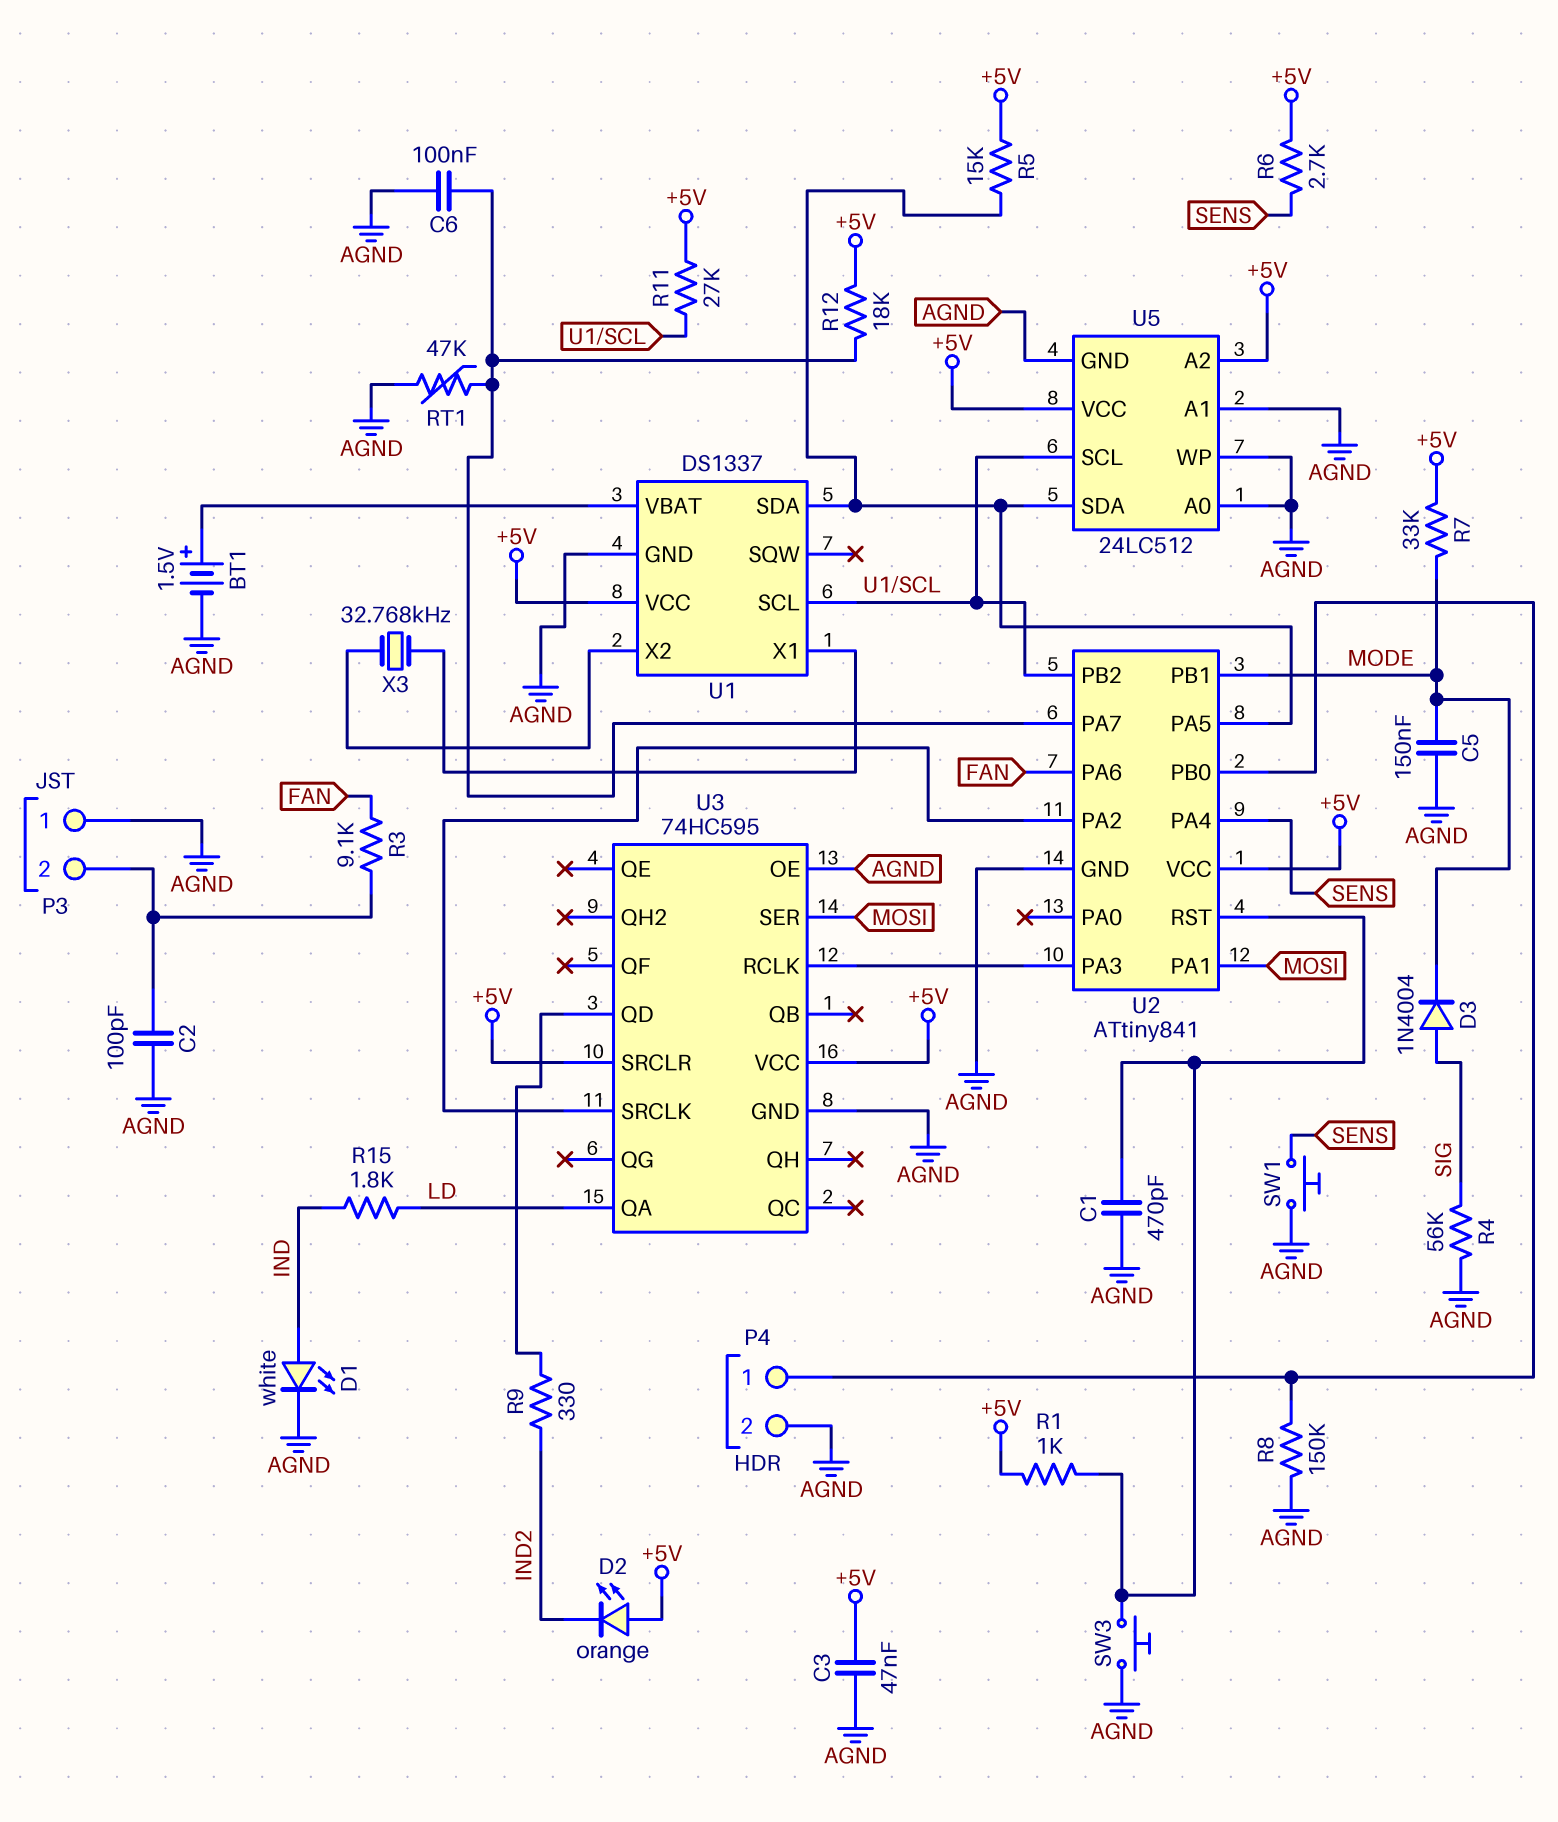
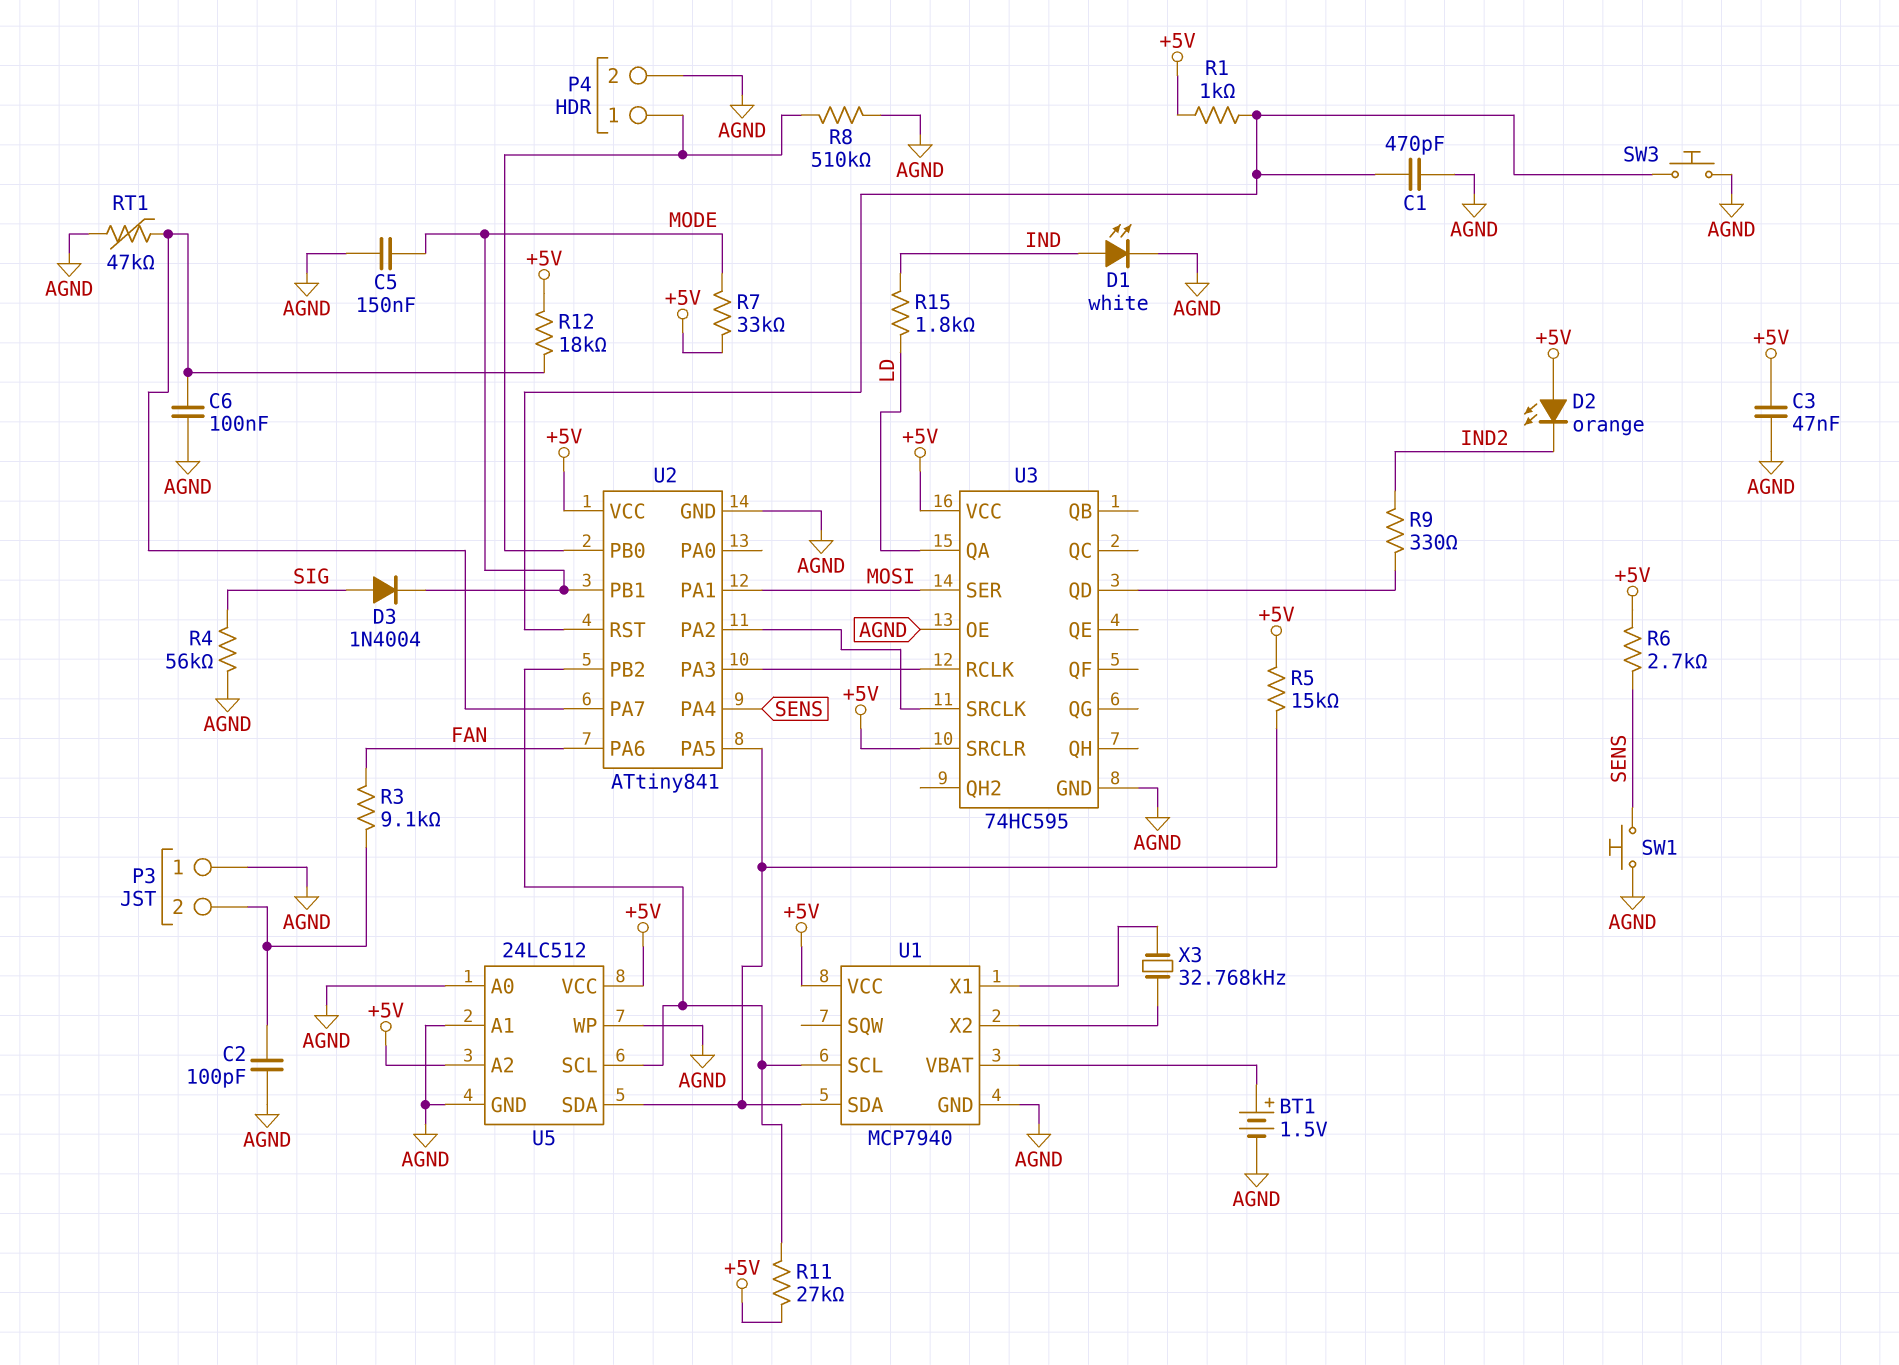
R8: 150k (AGND, P4/1) -> 510k (AGND, P4/1)
U1: DS1337 -> MCP7940

